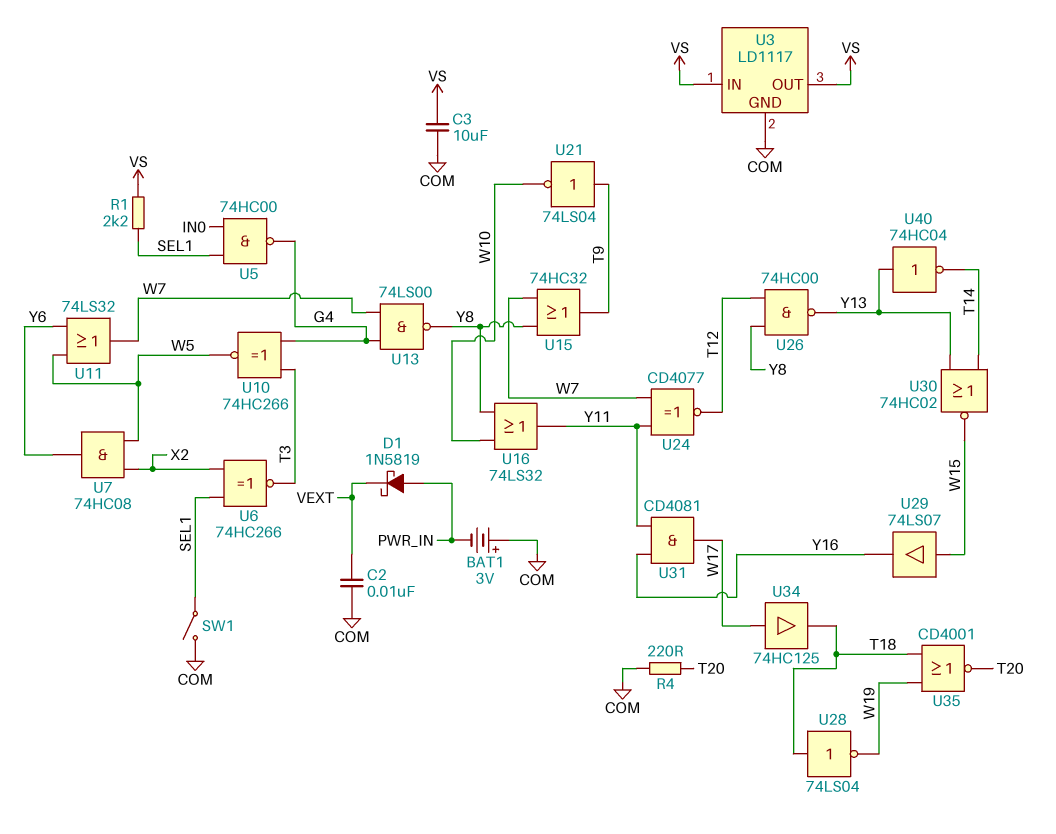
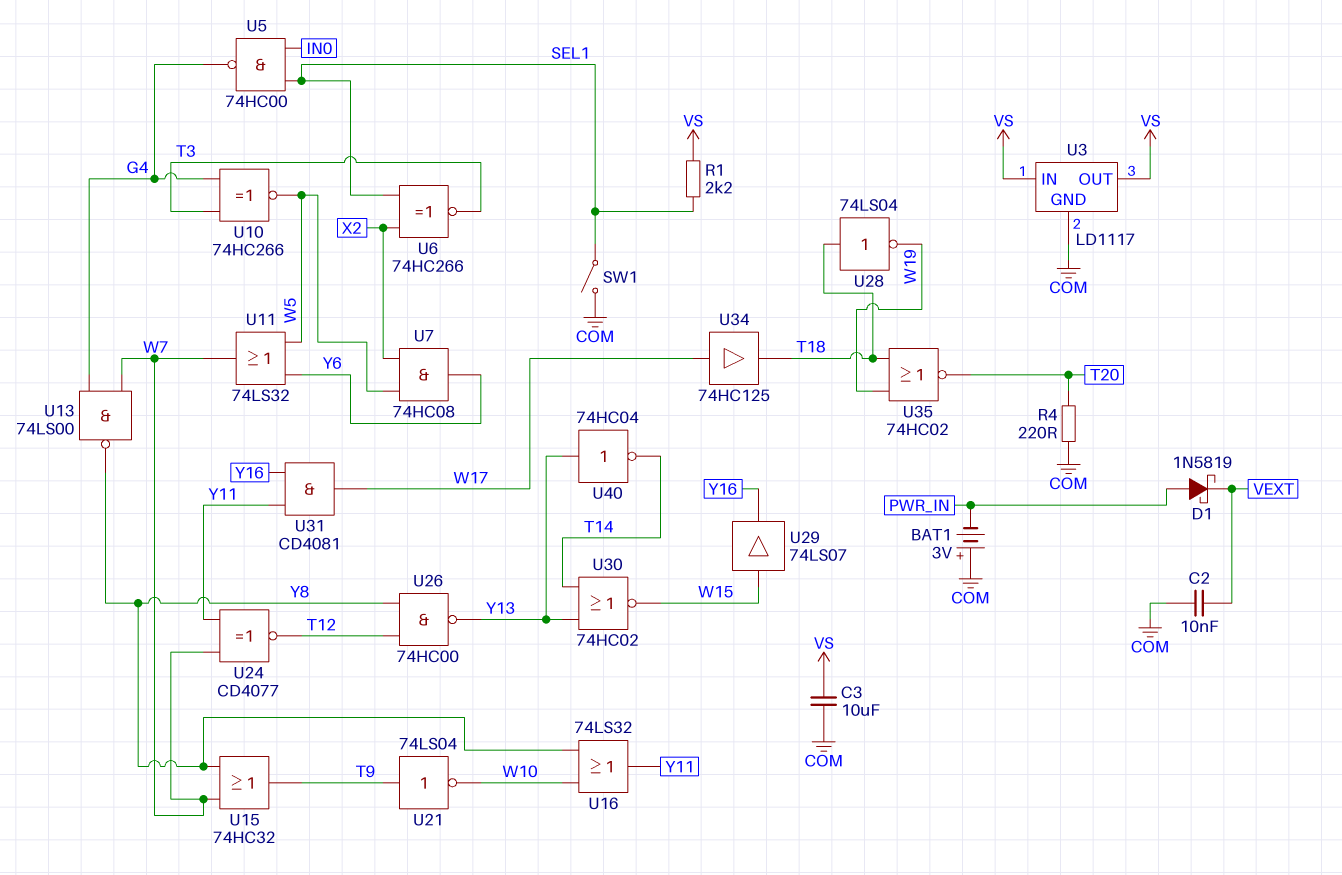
U35: NOR CD4001 (in T18, in W19, out T20) -> NOR 74HC02 (in T18, in W19, out T20)

